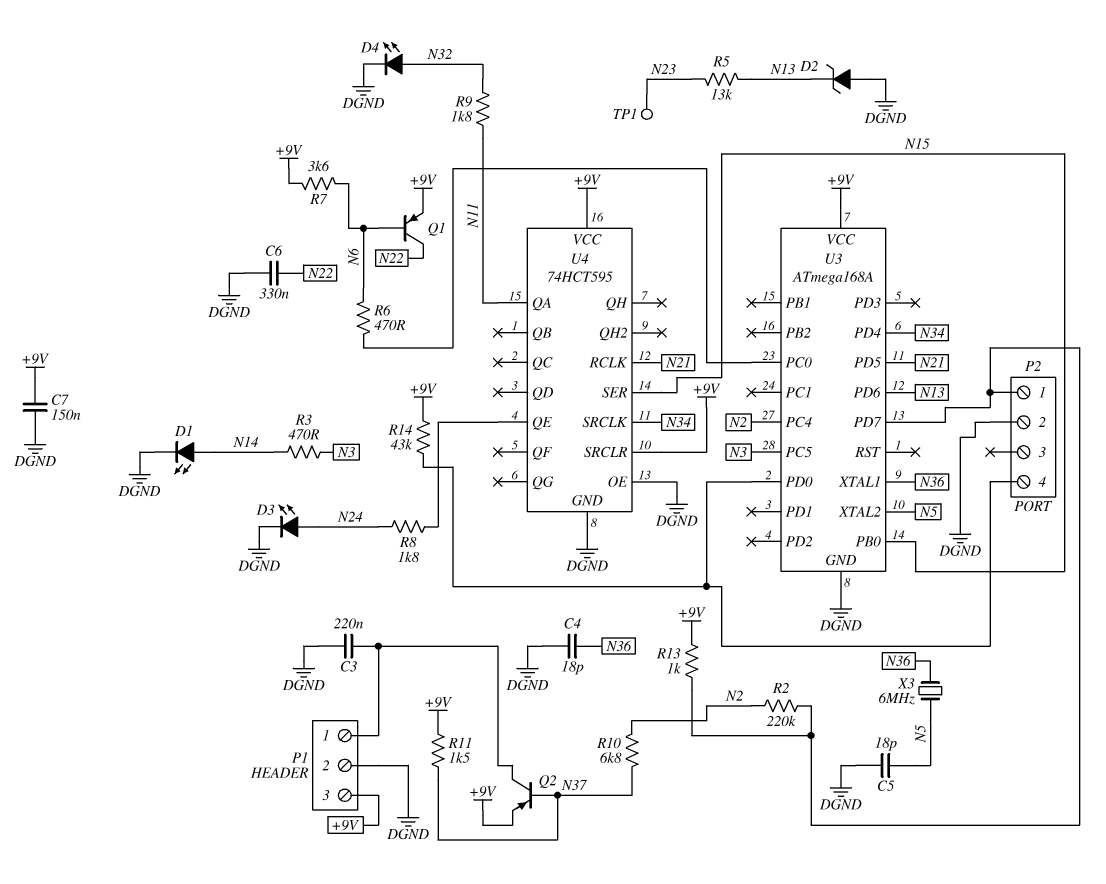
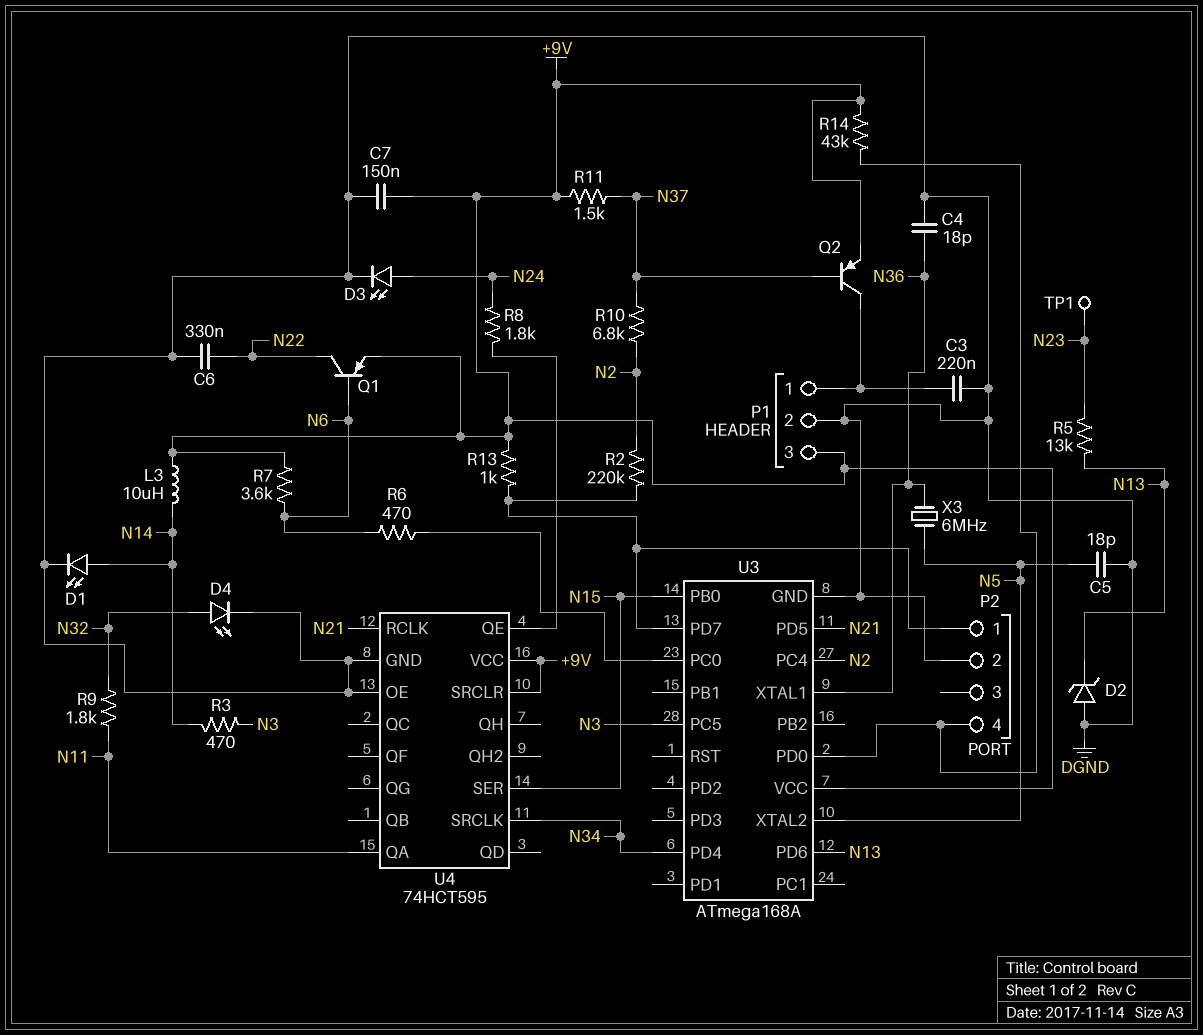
L3: none -> 10uH (+9V, N14)

